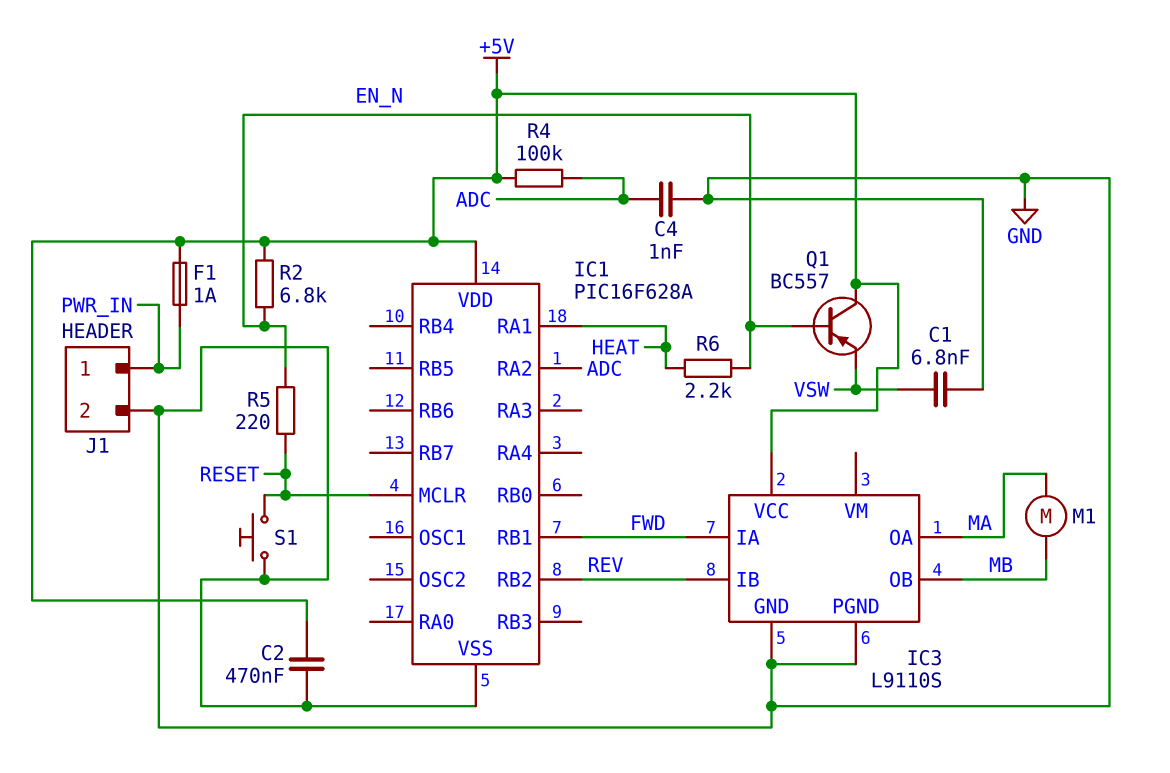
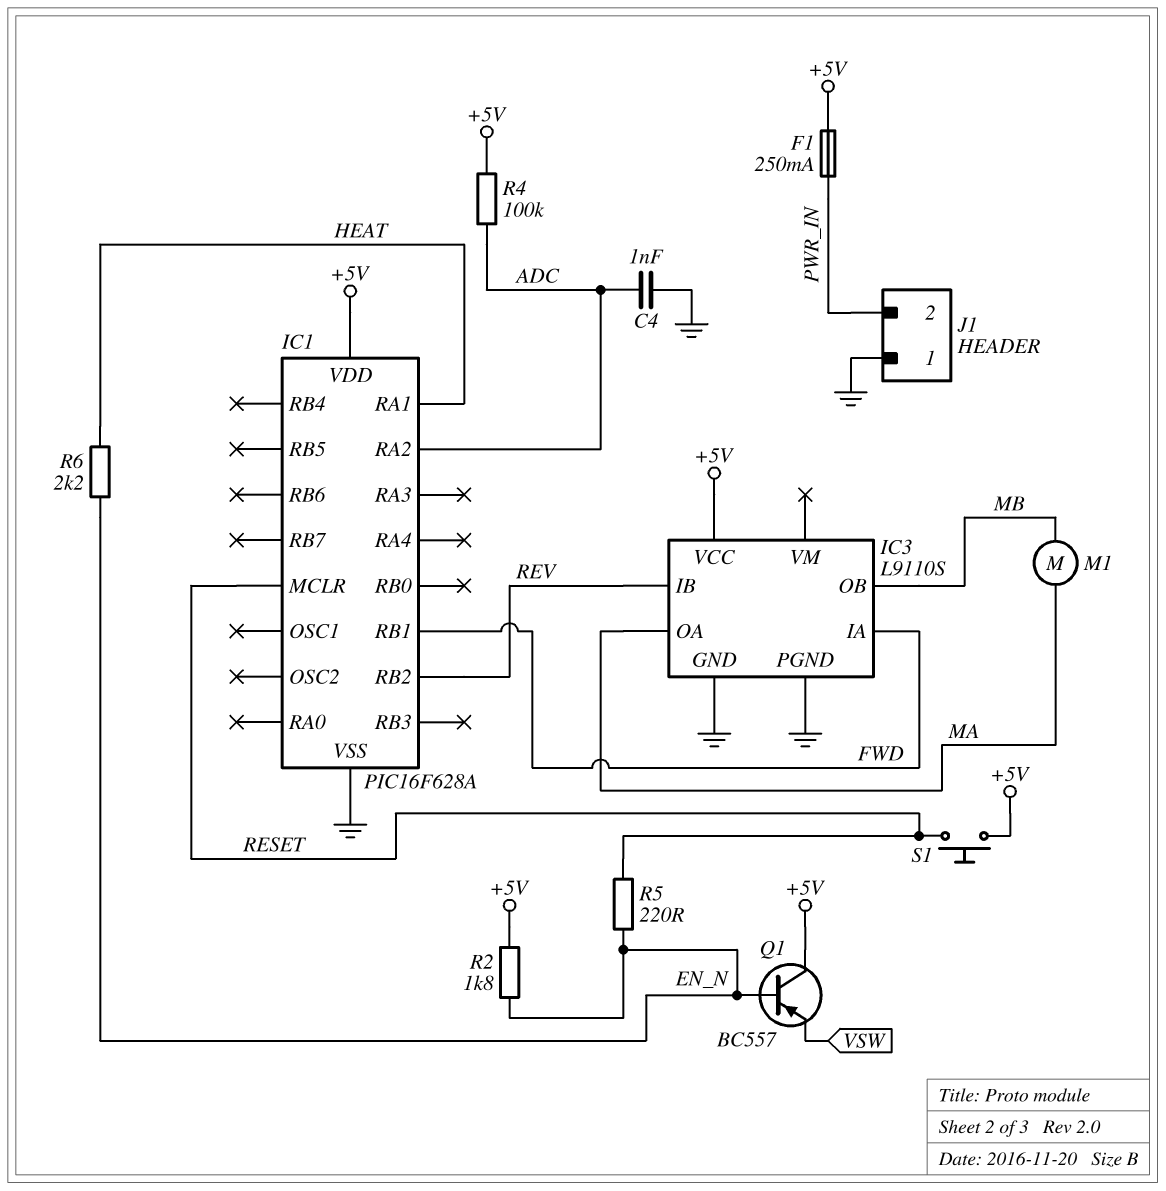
C1: 6.8nF (GND, VSW) -> none
C2: 470nF (+5V, GND) -> none
F1: 1A (+5V, PWR_IN) -> 250mA (+5V, PWR_IN)
J1 pin 1: PWR_IN -> GND
J1 pin 2: GND -> PWR_IN
R2: 6.8k (+5V, EN_N) -> 1.8k (+5V, EN_N)
S1: button (GND, RESET) -> button (+5V, RESET)

